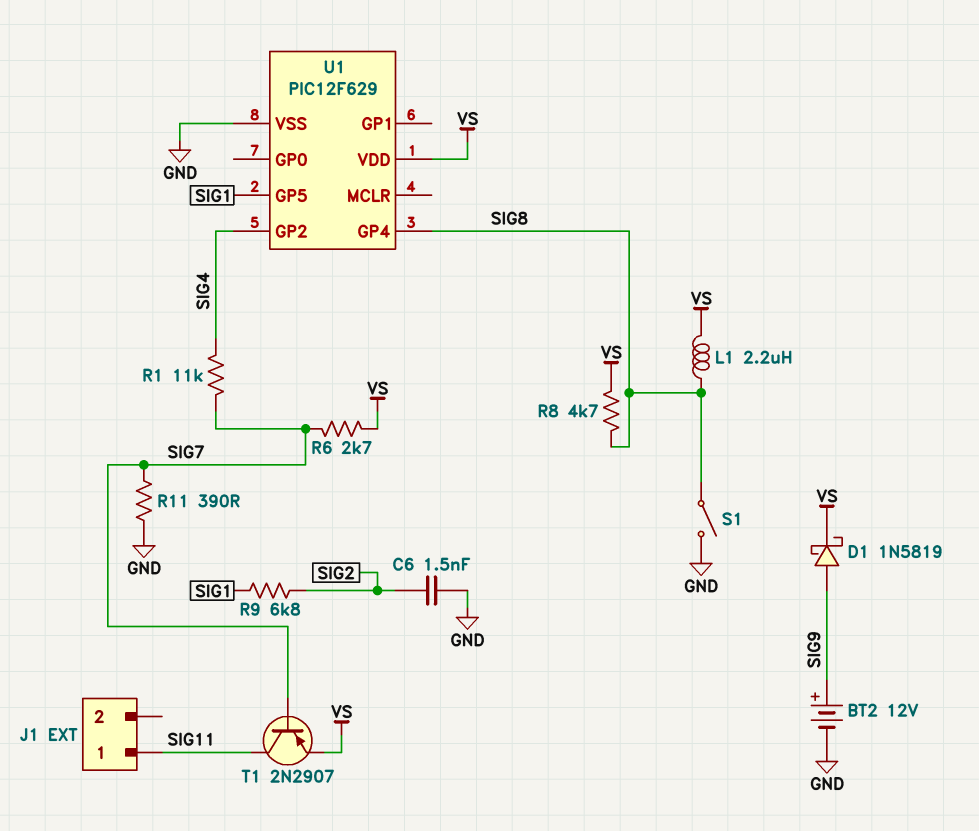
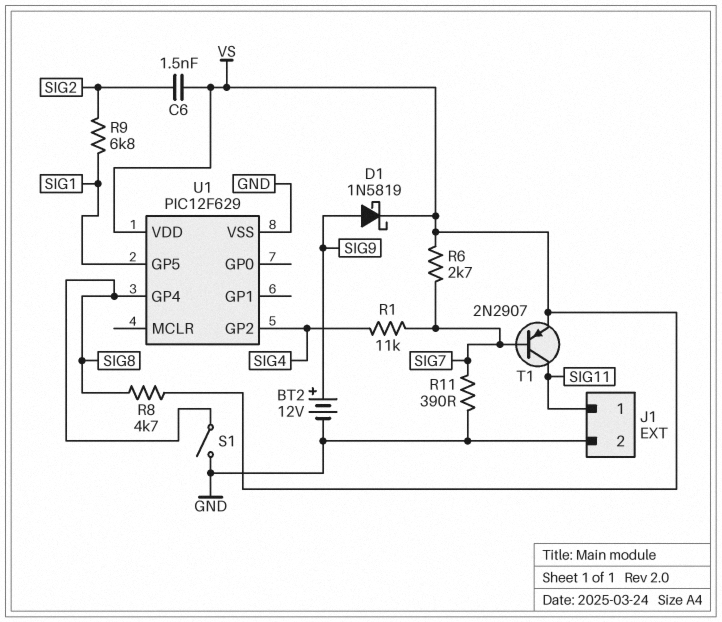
C6: 1.5nF (GND, SIG2) -> 1.5nF (SIG2, VS)
J1 pin 2: none -> GND
L1: 2.2uH (SIG8, VS) -> none

